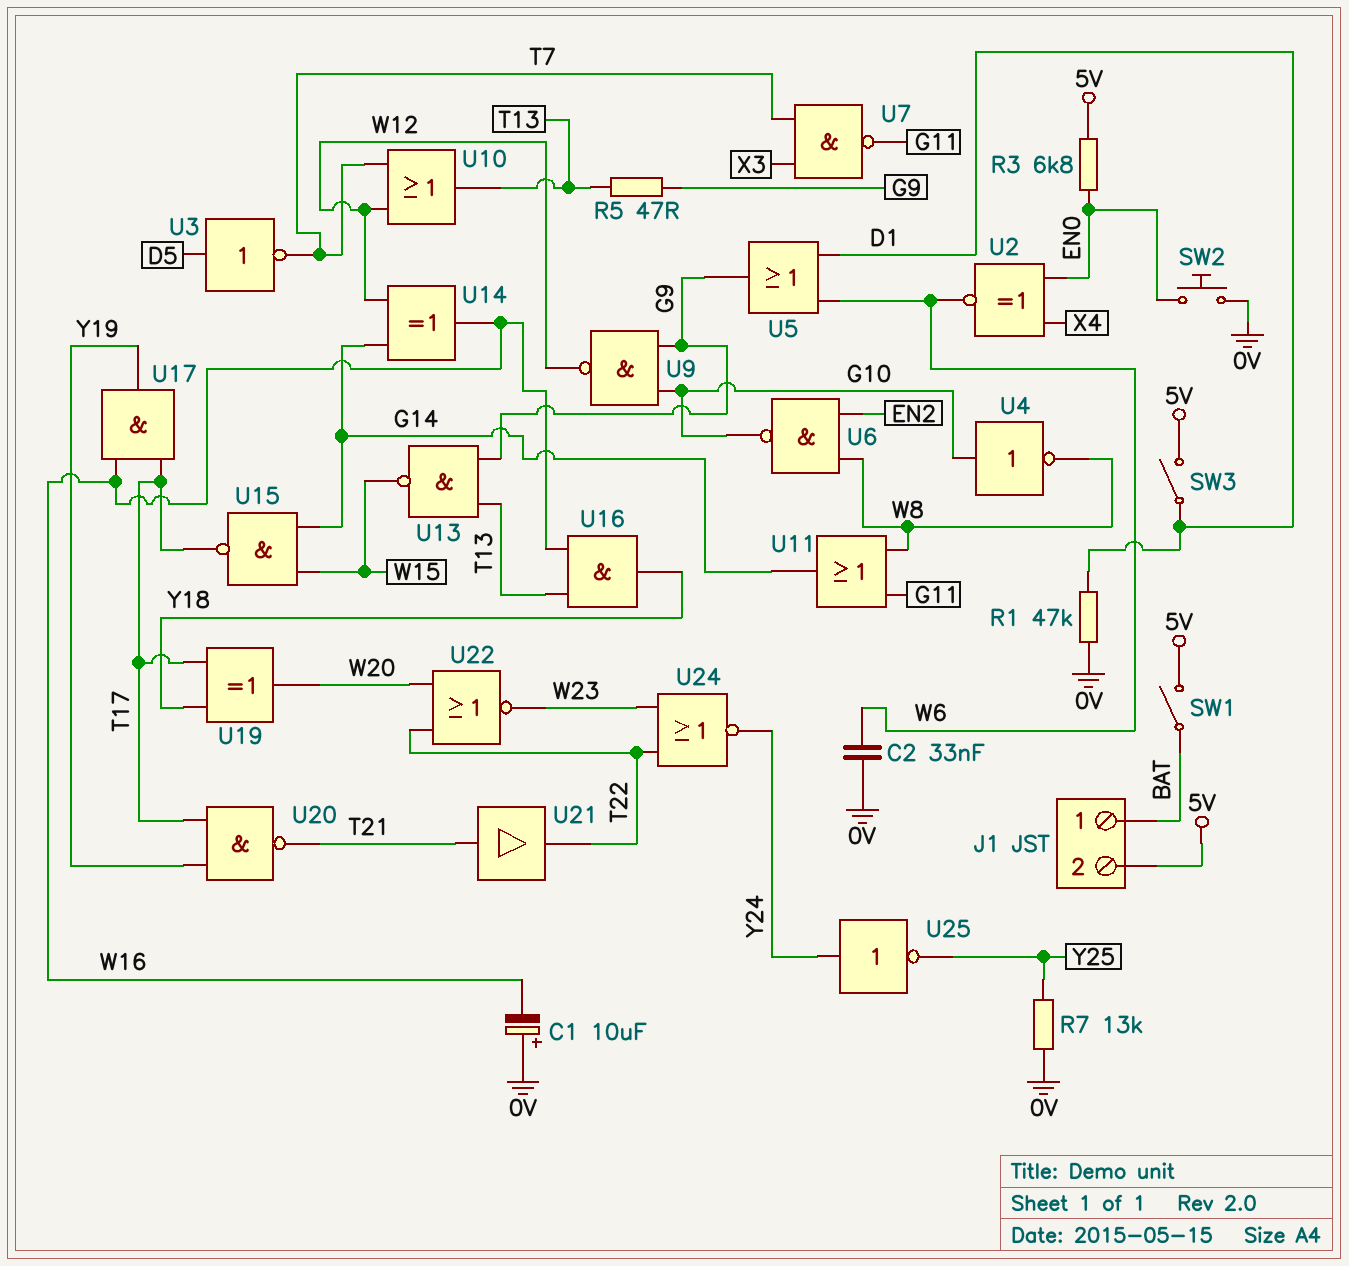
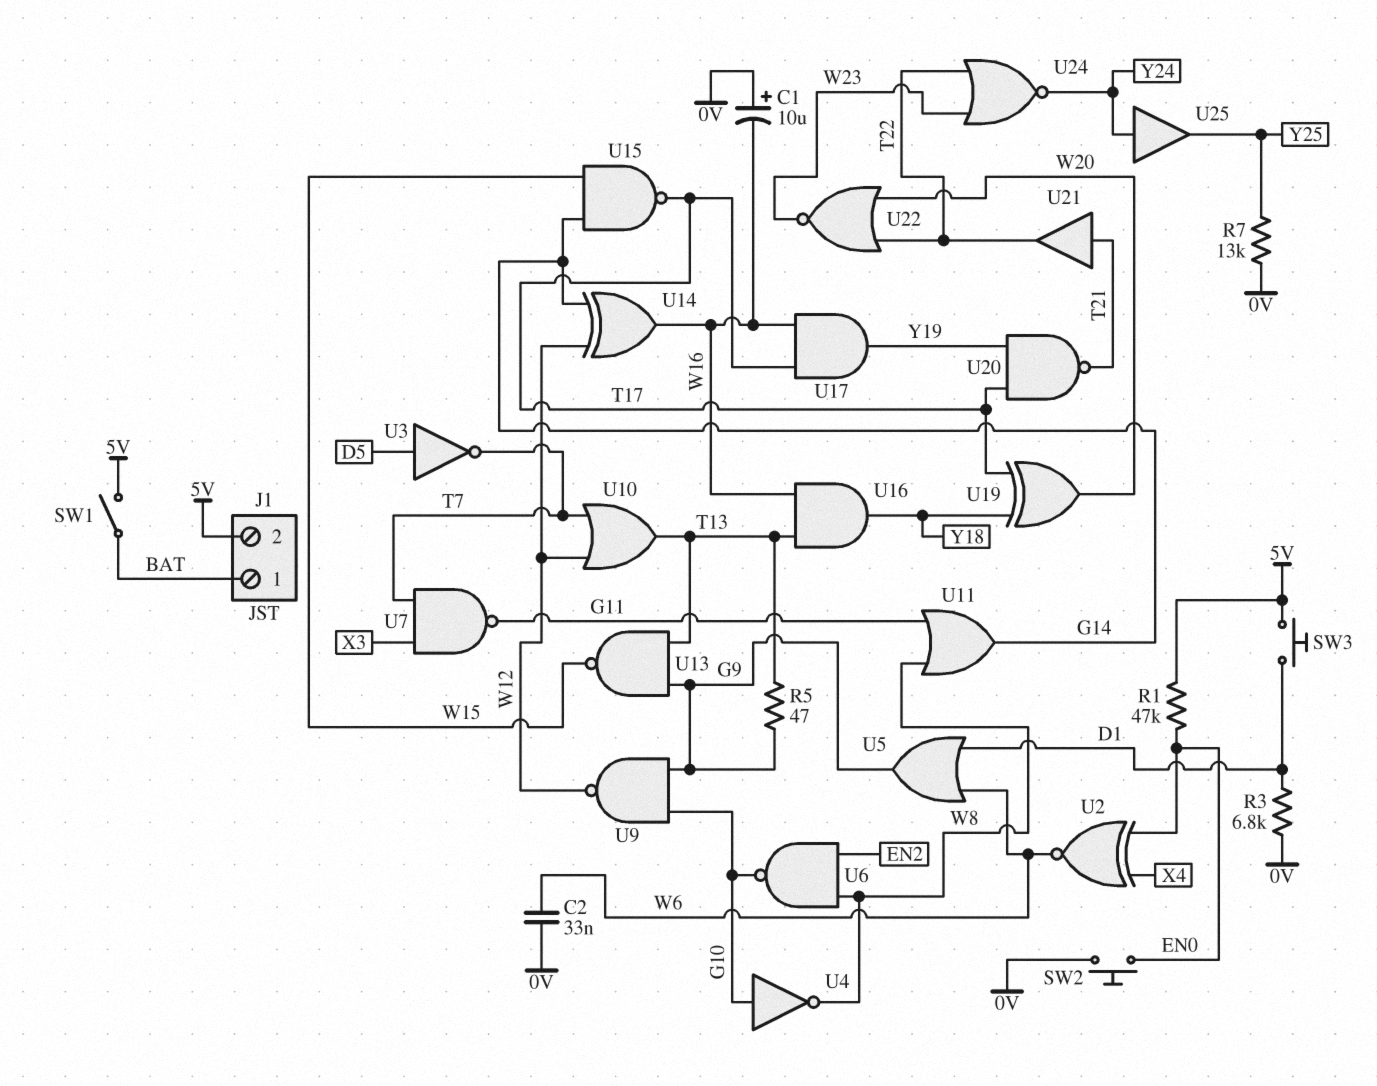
R1: 47k (0V, D1) -> 47k (5V, EN0)
R3: 6.8k (5V, EN0) -> 6.8k (0V, D1)
SW3: switch (5V, D1) -> button (5V, D1)
U25: NOT (in Y24, out Y25) -> buffer (in Y24, out Y25)

